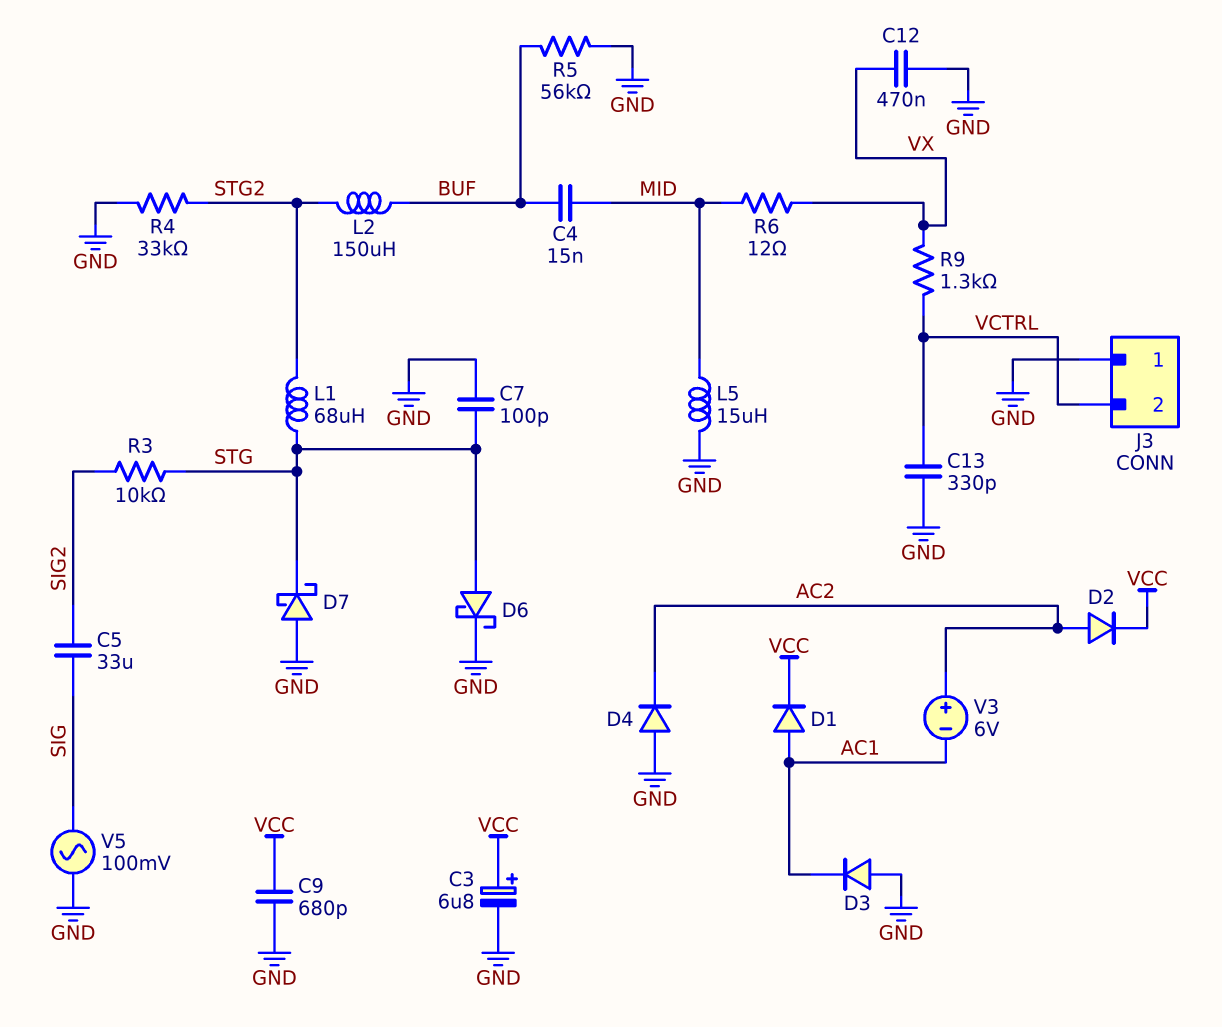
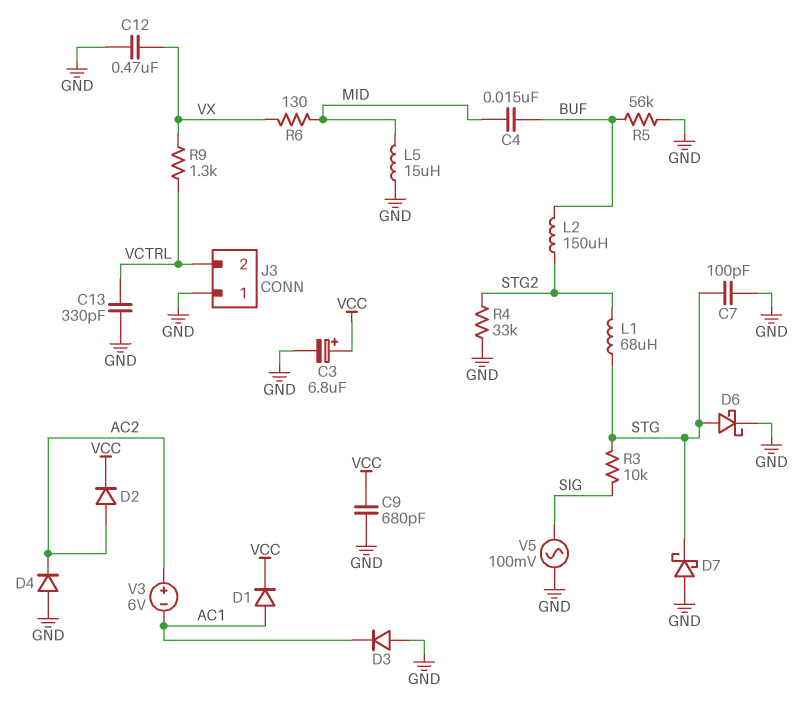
C5: 33uF (SIG, SIG2) -> none
R3: 10k (SIG2, STG) -> 10k (SIG, STG)
R6: 12 (MID, VX) -> 130 (MID, VX)

